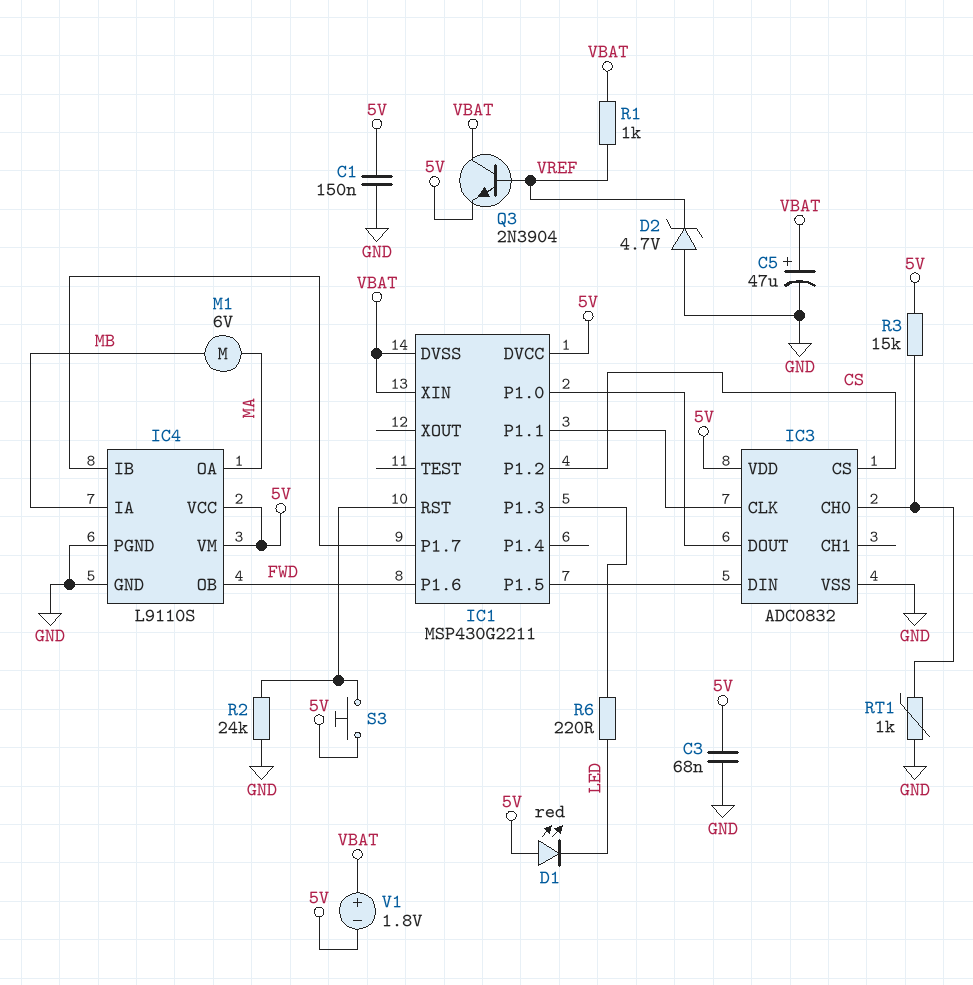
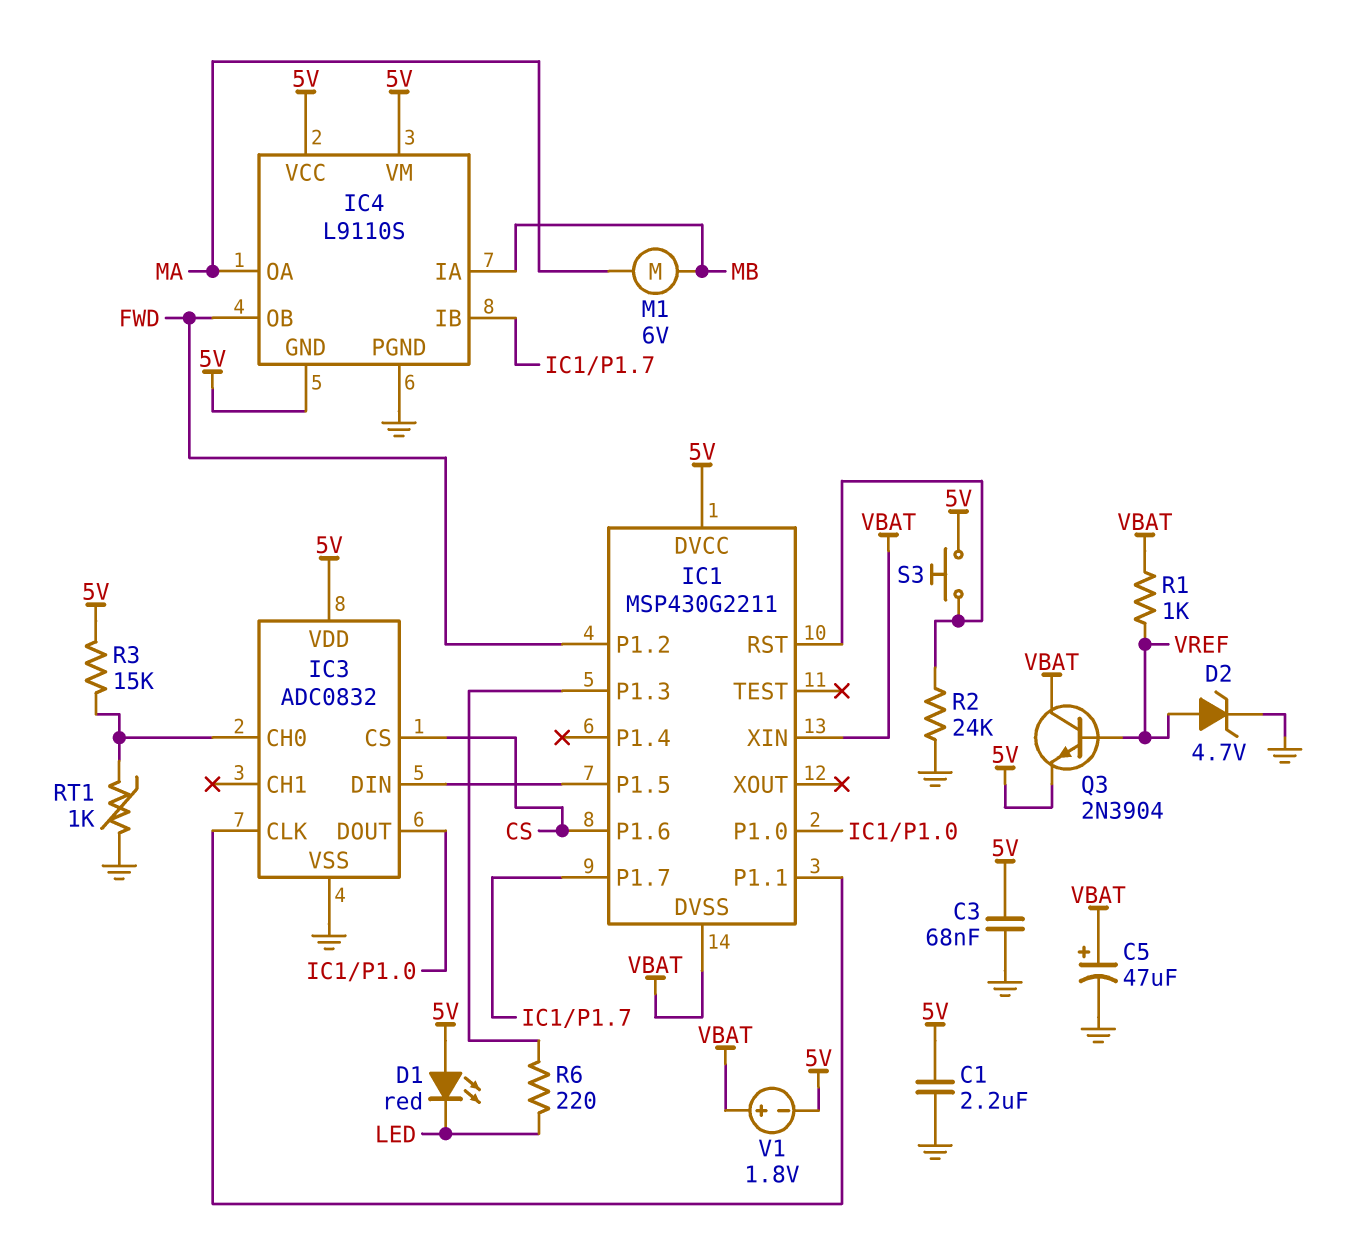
C1: 150nF (5V, GND) -> 2.2uF (5V, GND)
D2: zener 4.7V (A GND, K VREF) -> zener 4.7V (A VREF, K GND)
IC1 pin P1.2: CS -> FWD
IC1 pin P1.6: FWD -> CS
IC4 pin GND: GND -> 5V

